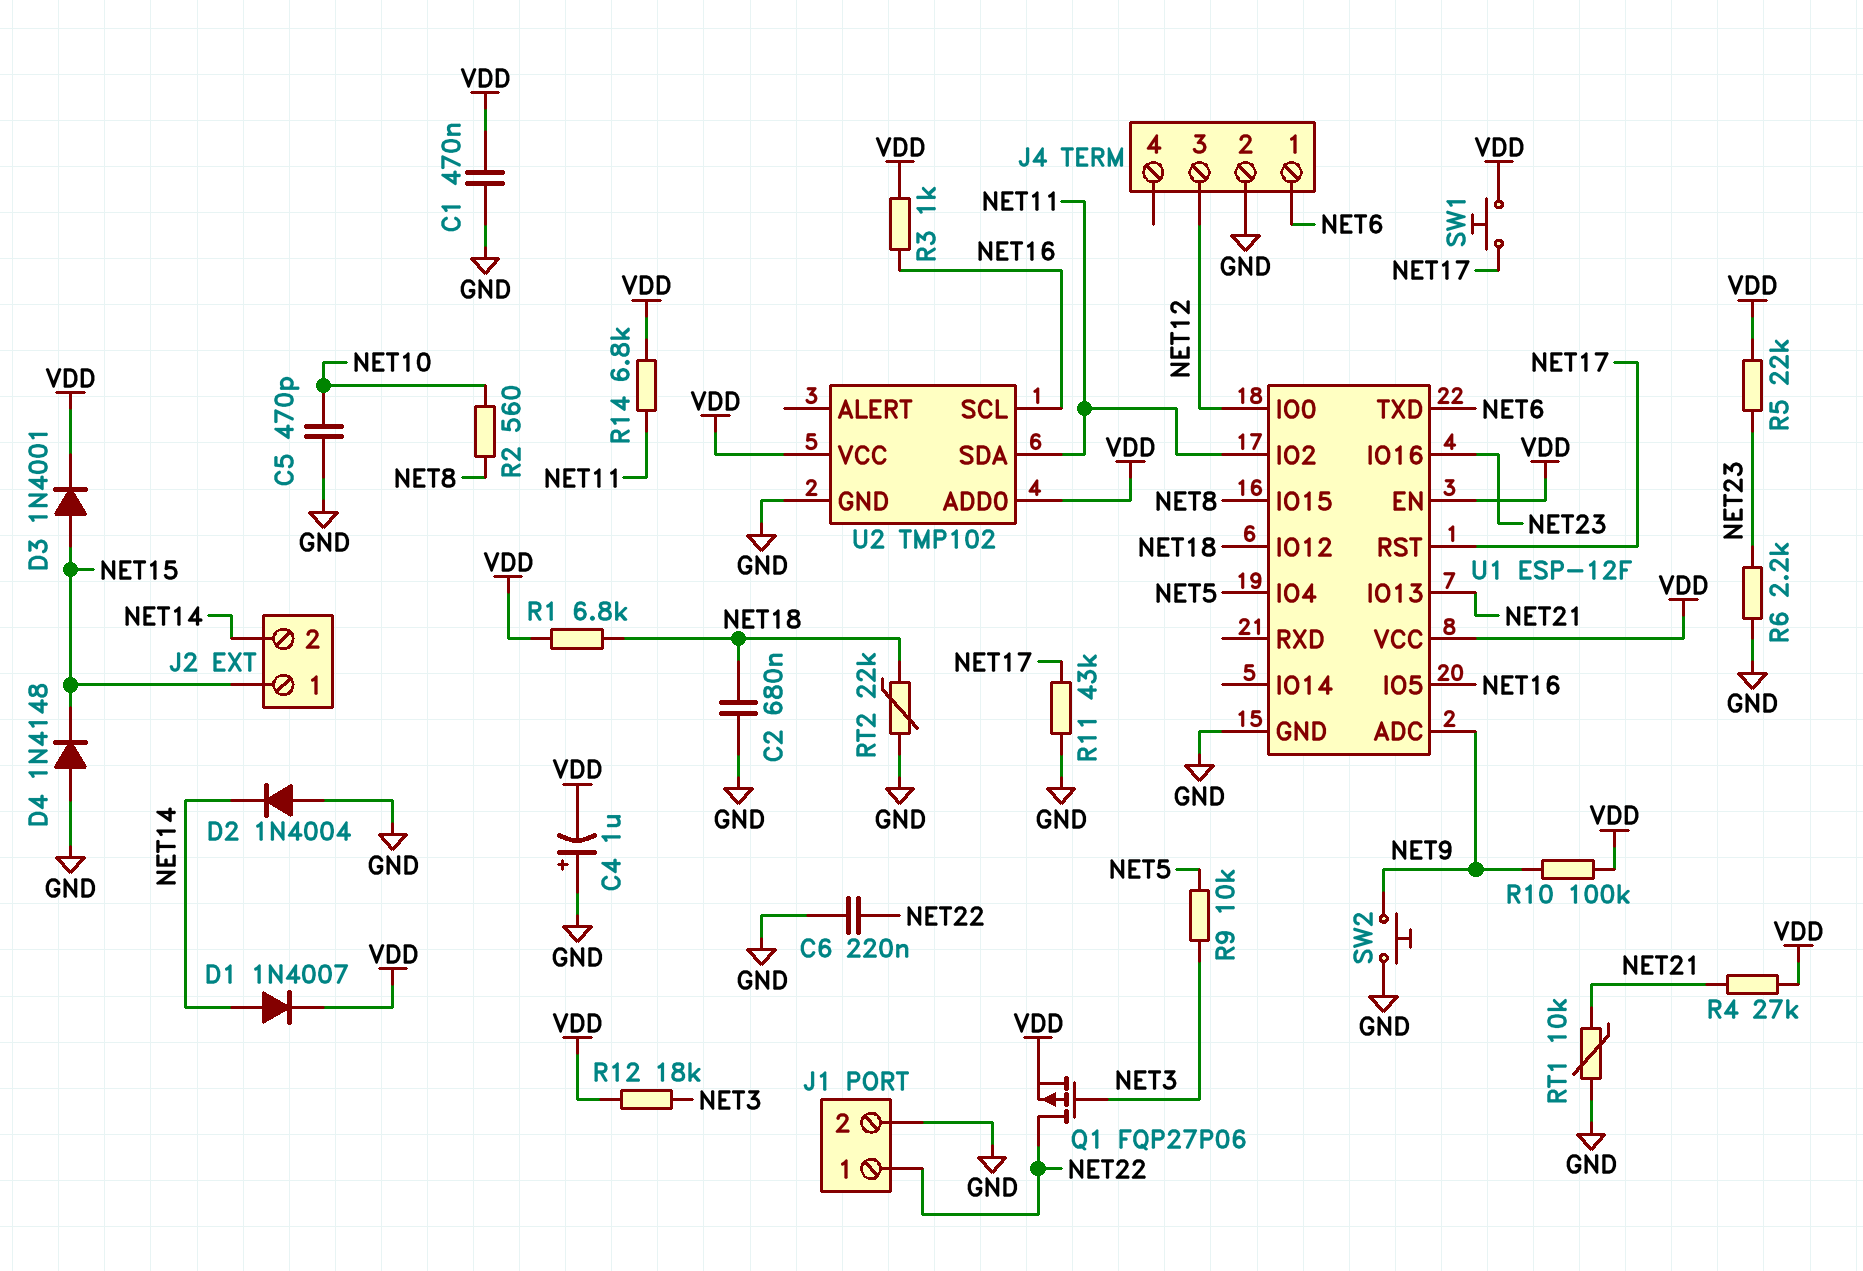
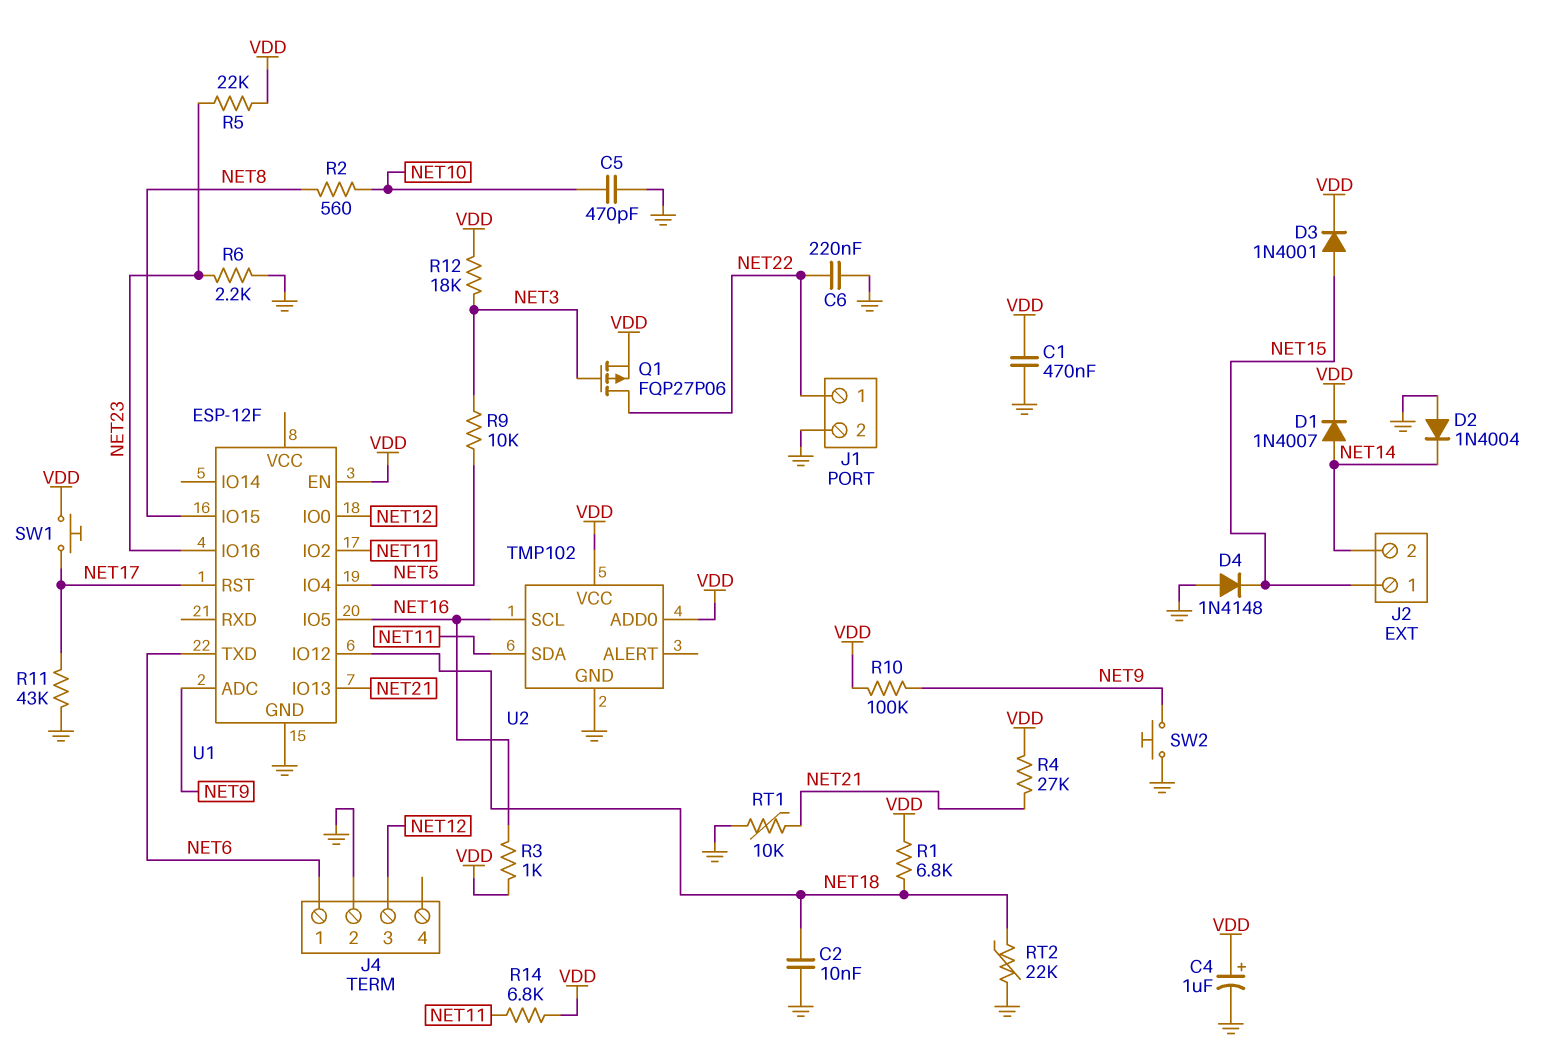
C2: 680nF (GND, NET18) -> 10nF (GND, NET18)
C4: 1uF (plus GND, minus VDD) -> 1uF (plus VDD, minus GND)
U1 pin VCC: VDD -> none

